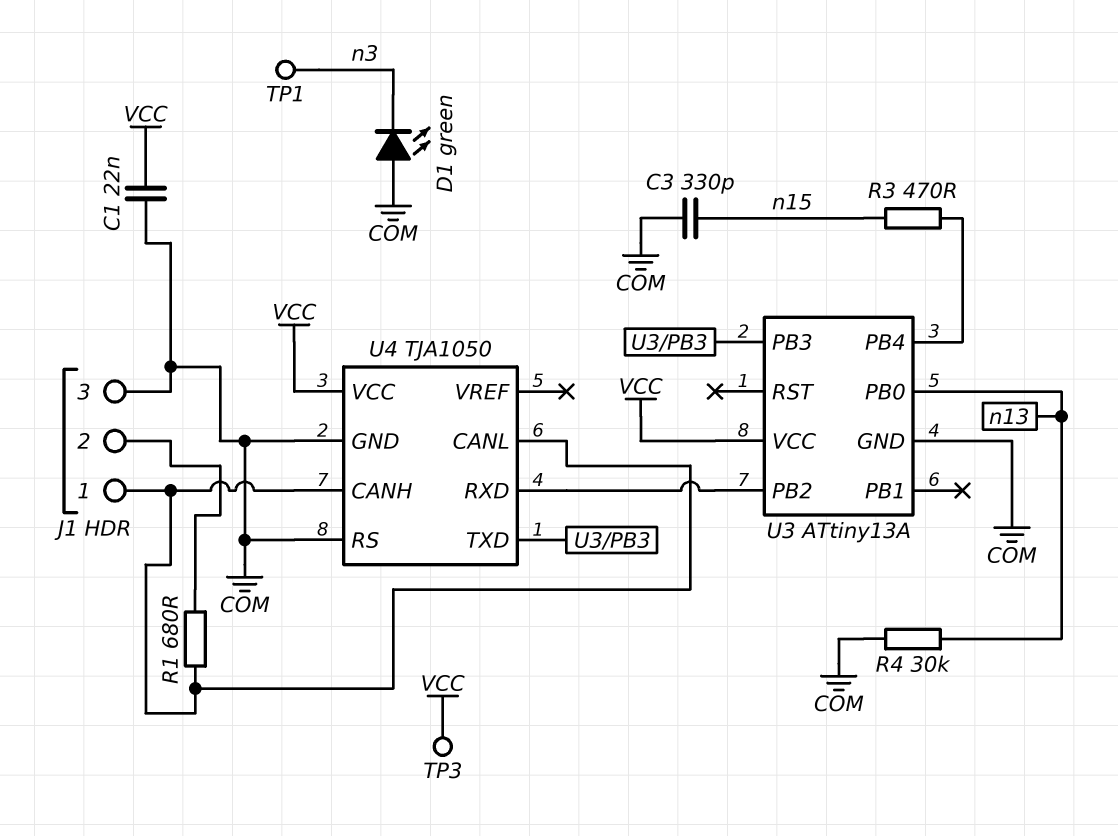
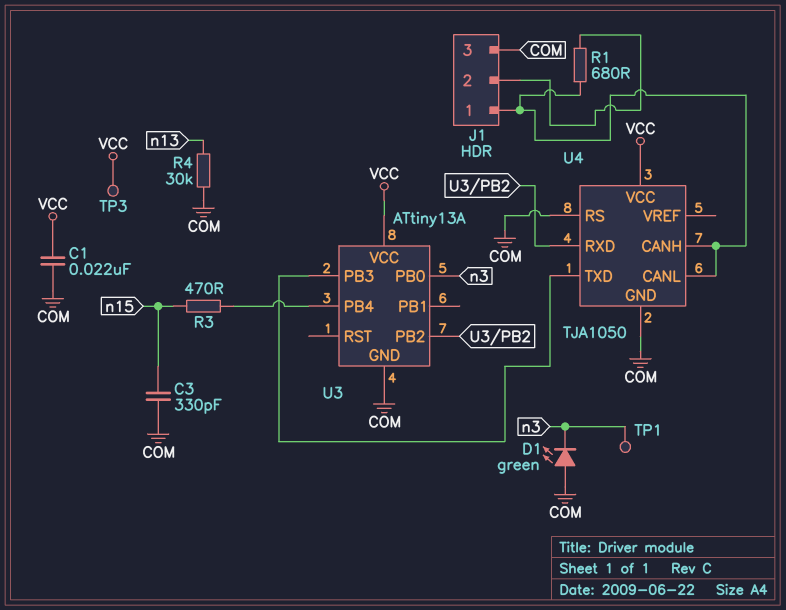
U3 pin PB0: n13 -> n3

